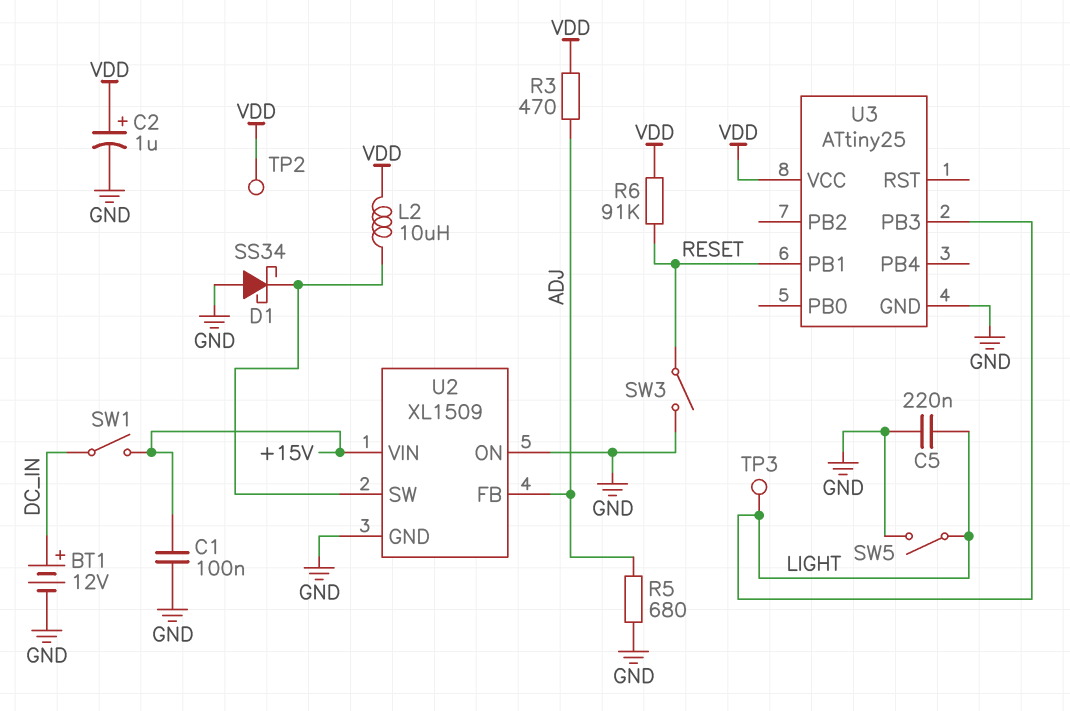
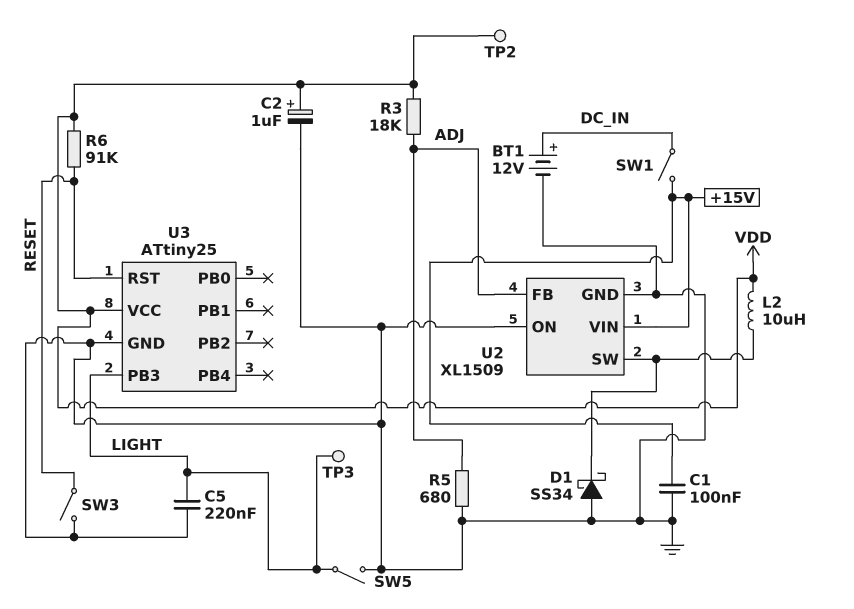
R3: 470 (ADJ, VDD) -> 18k (ADJ, VDD)
U3 pin PB1: RESET -> none
U3 pin RST: none -> RESET

